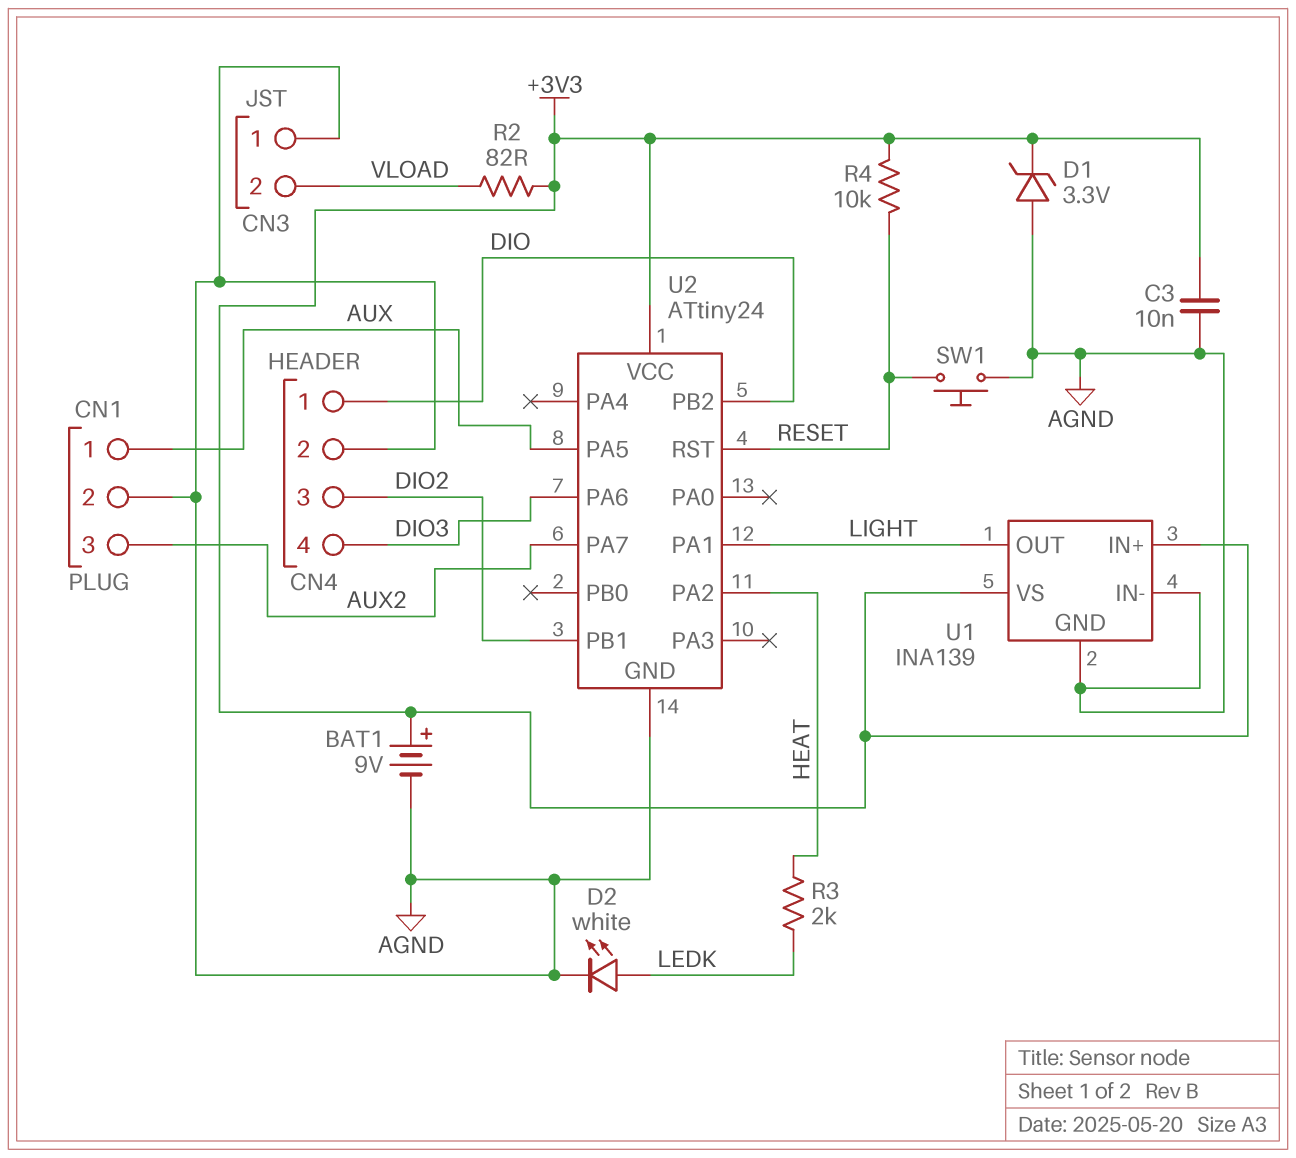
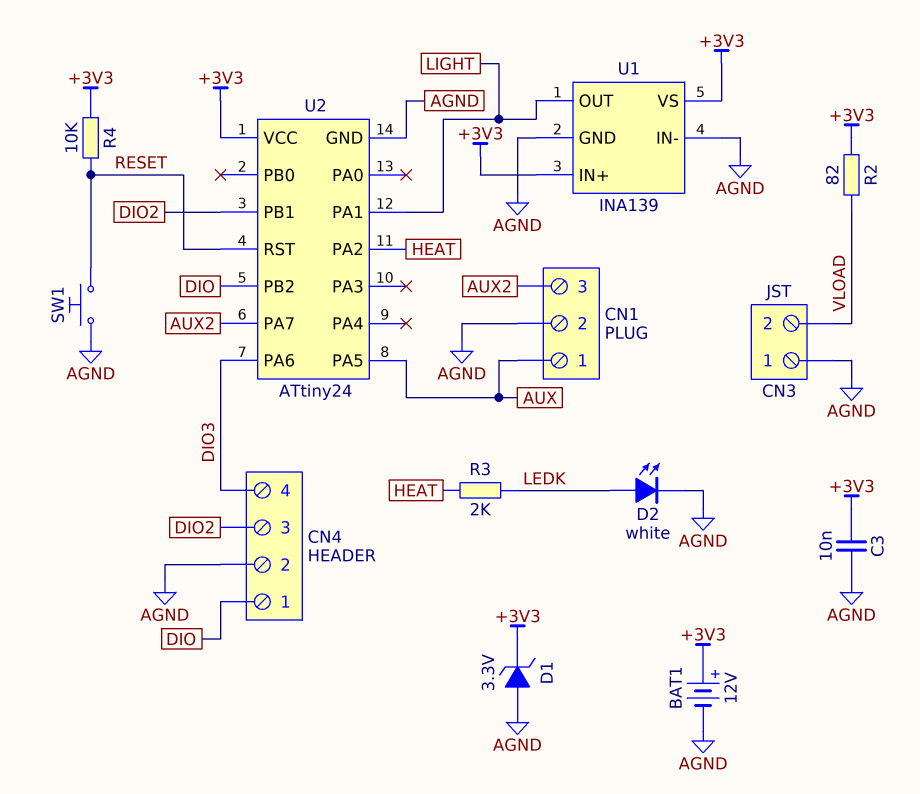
BAT1: 9V (plus +3V3, minus AGND) -> 12V (plus +3V3, minus AGND)

